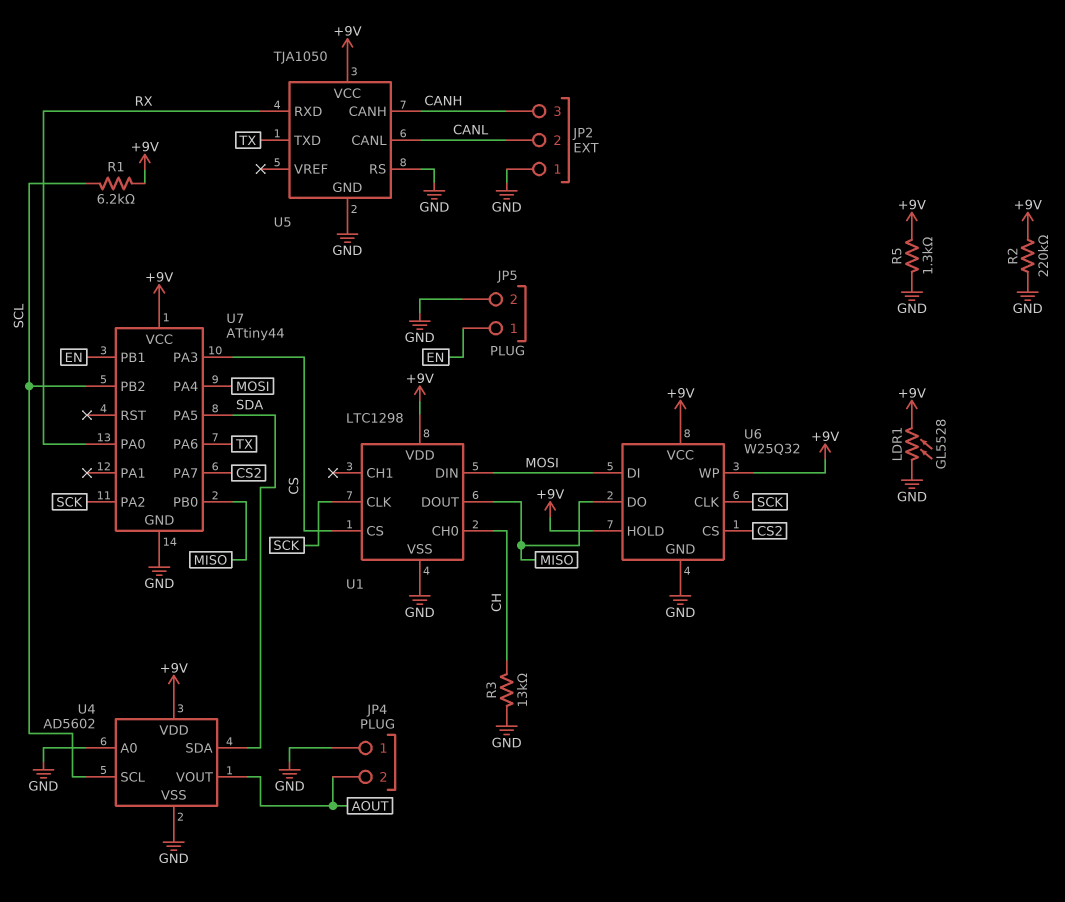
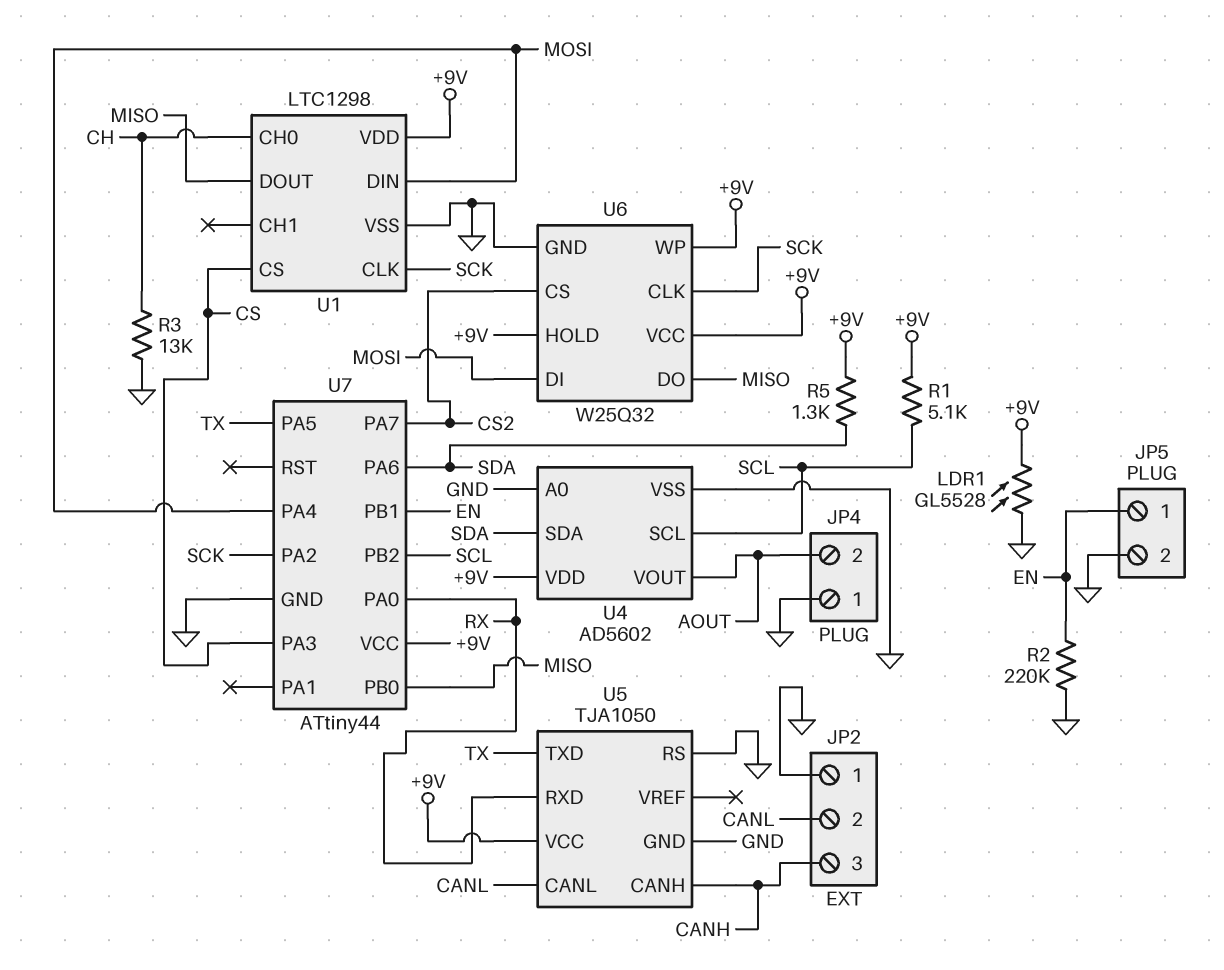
R1: 6.2k (+9V, SCL) -> 5.1k (+9V, SCL)
R2: 220k (+9V, GND) -> 220k (EN, GND)
R5: 1.3k (+9V, GND) -> 1.3k (+9V, SDA)
U7 pin PA5: SDA -> TX
U7 pin PA6: TX -> SDA

